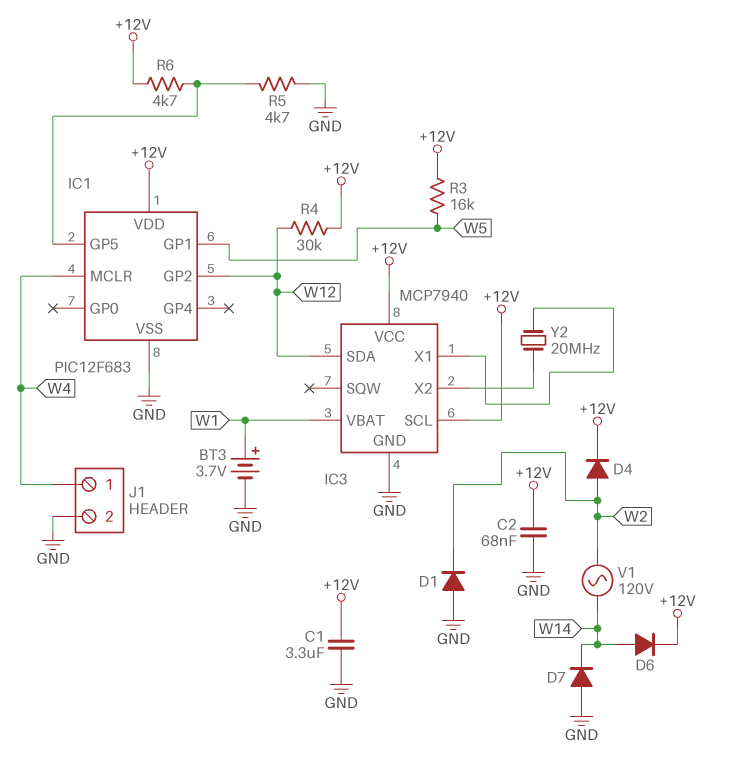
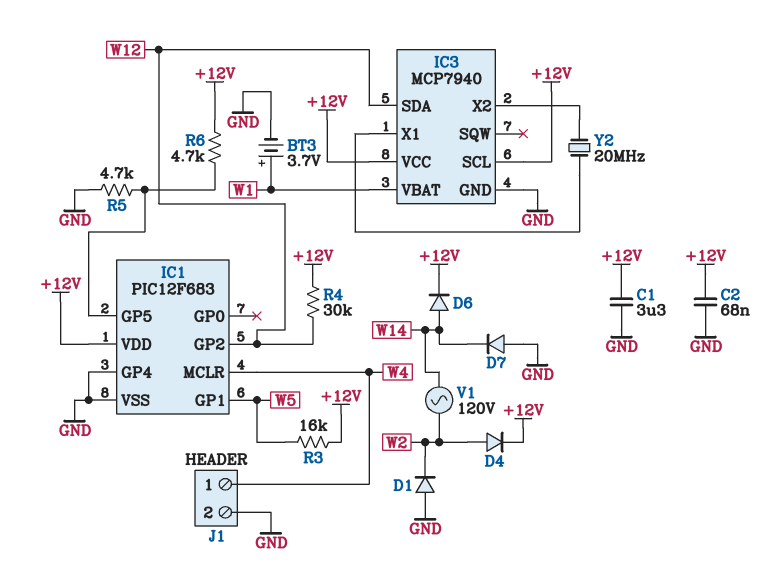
IC1 pin GP4: none -> GND

